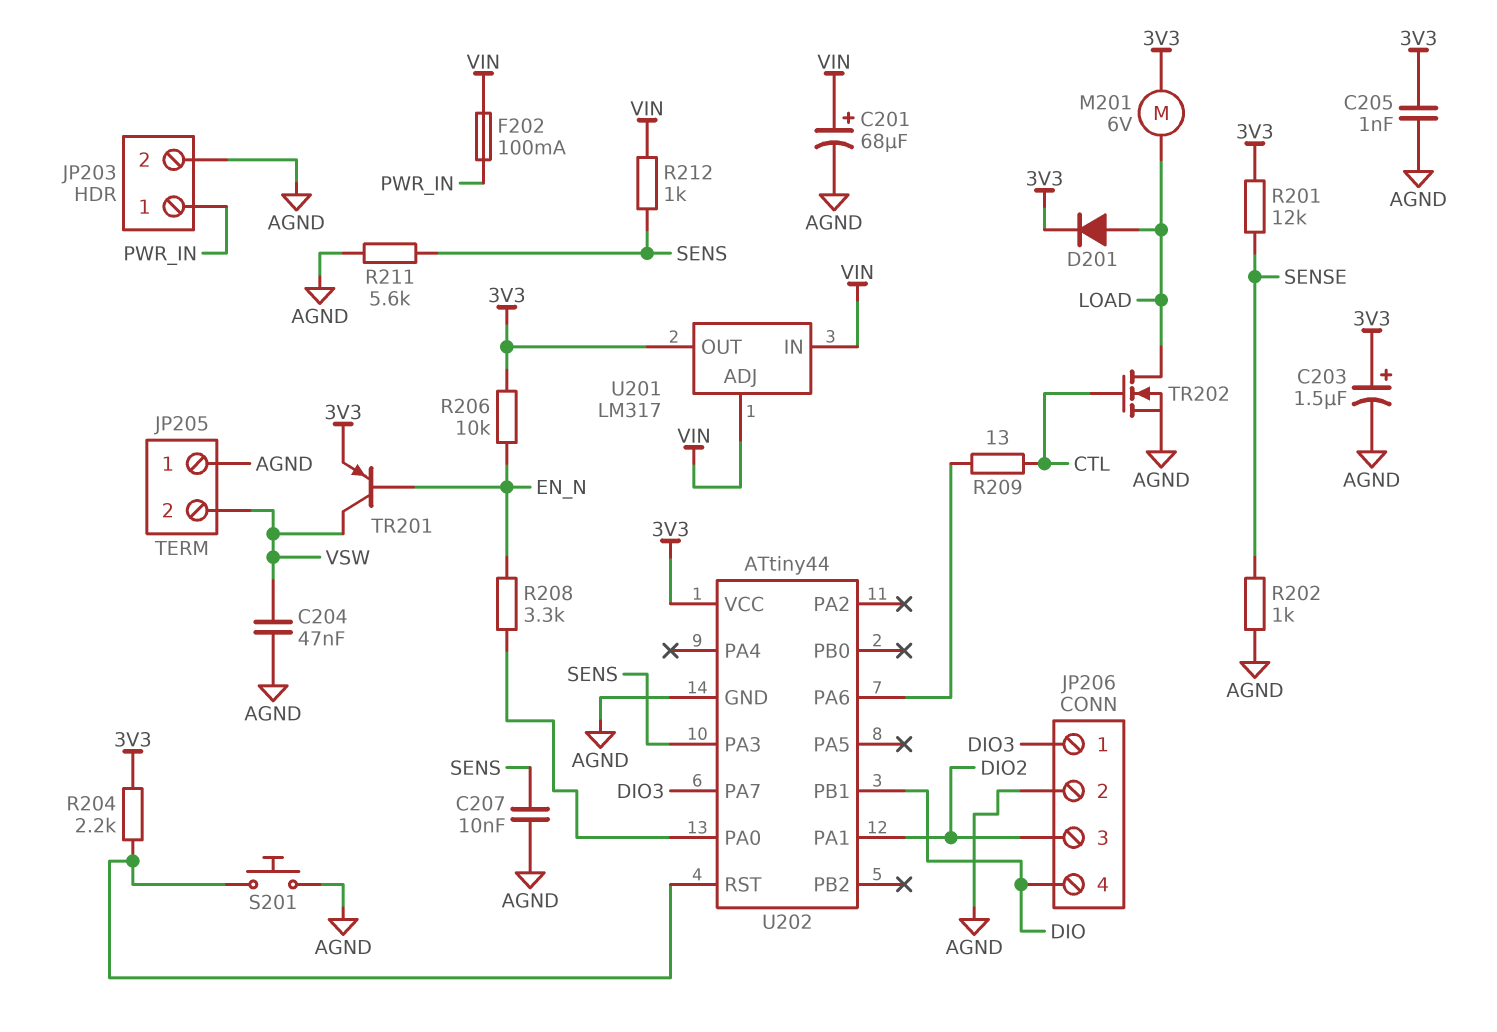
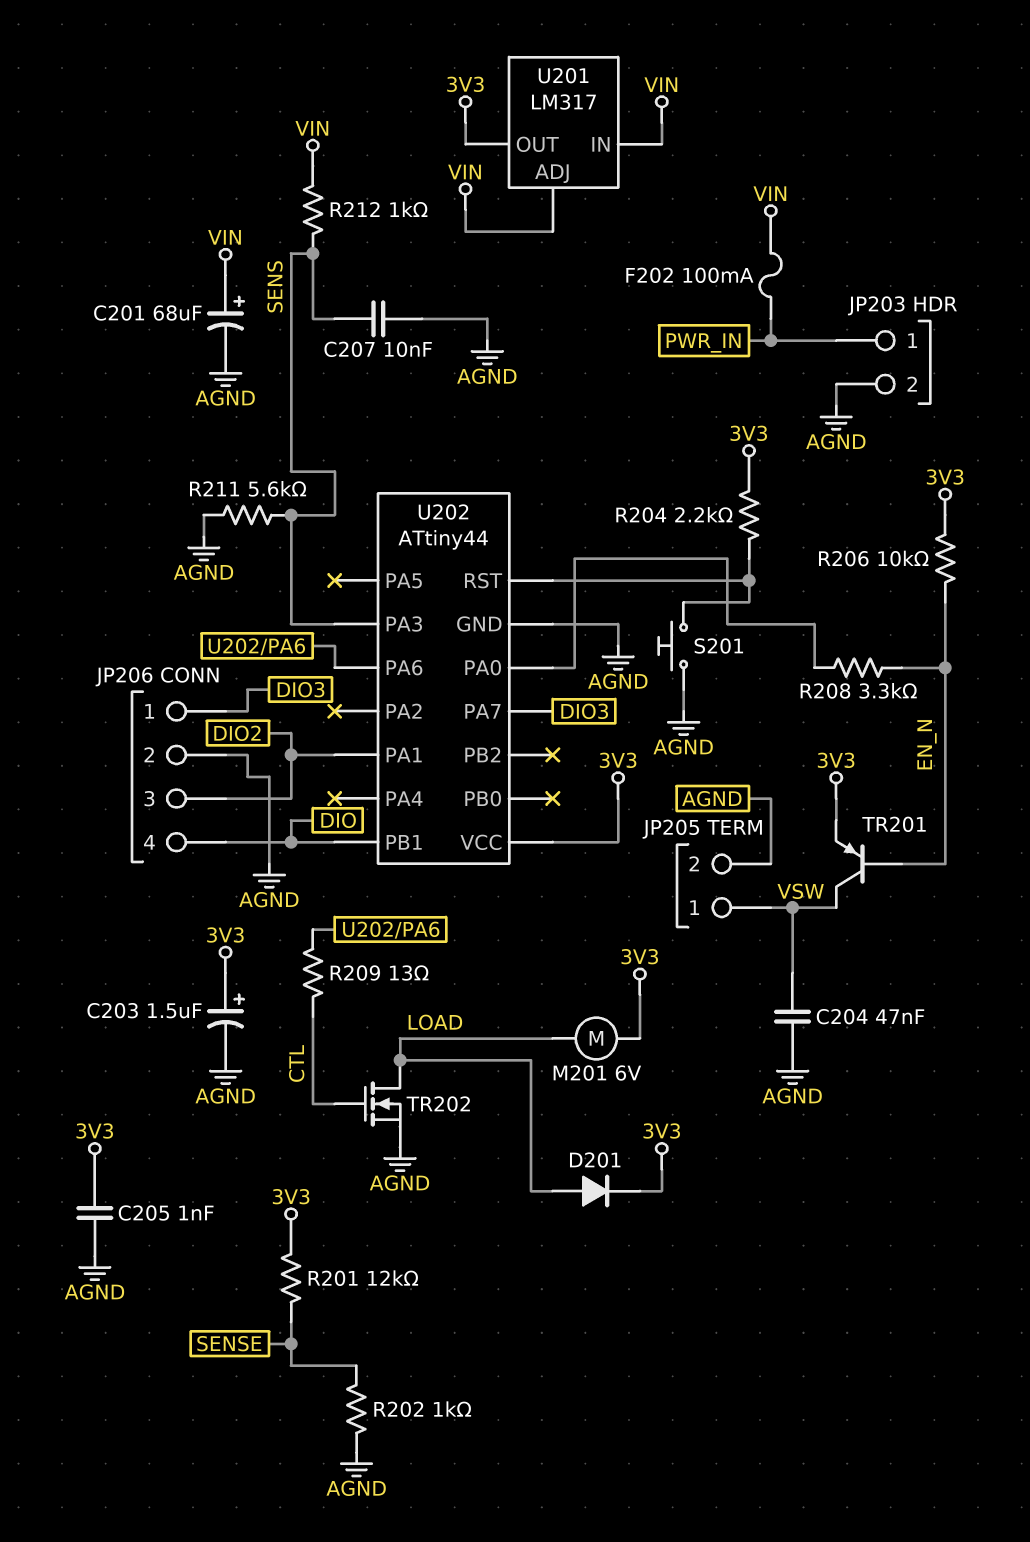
JP205 pin 1: AGND -> VSW
JP205 pin 2: VSW -> AGND

